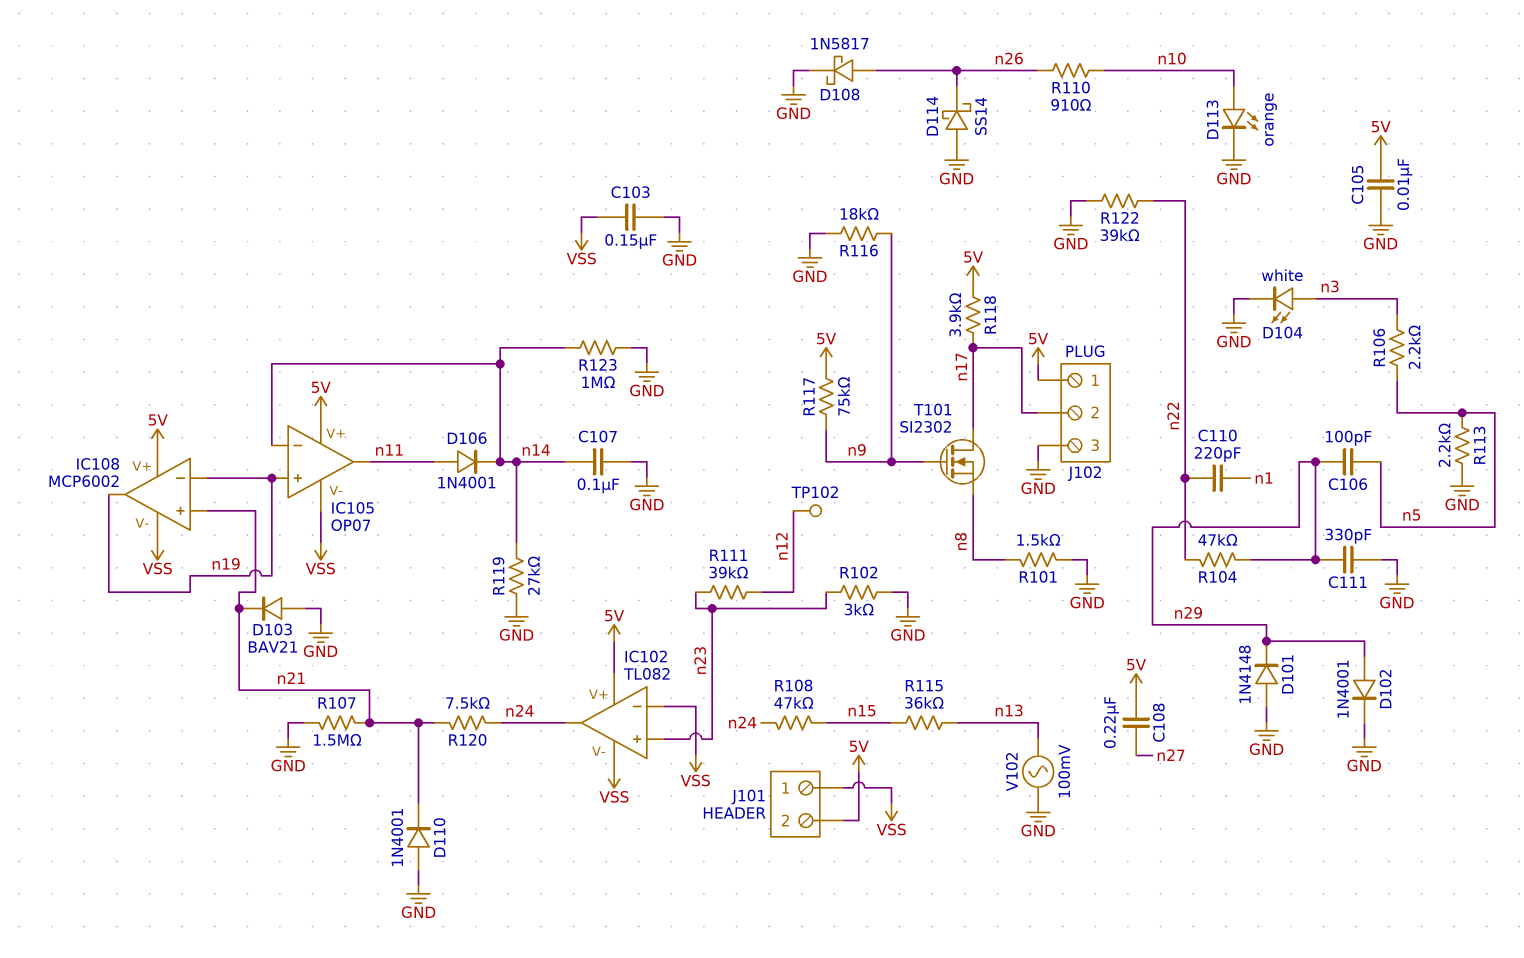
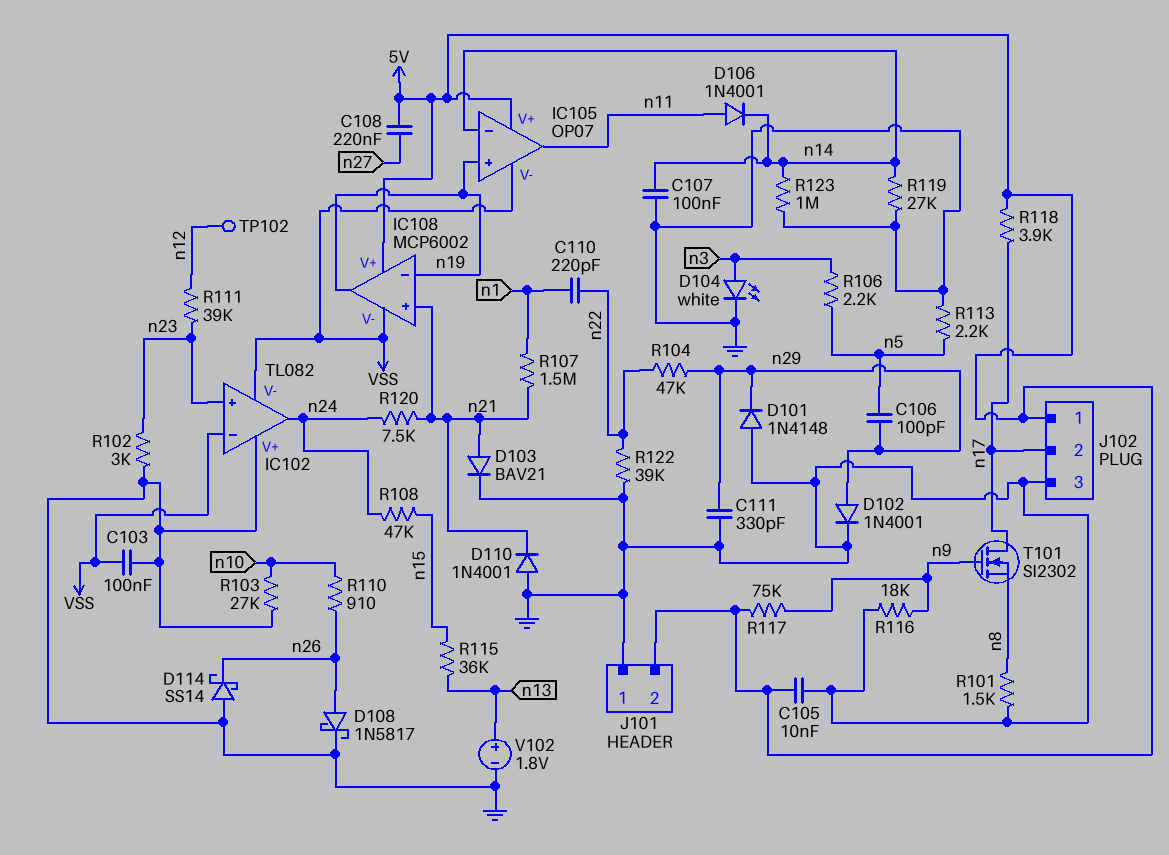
C103: 150nF (GND, VSS) -> 100nF (GND, VSS)
D103: diode BAV21 (A GND, K n21) -> diode BAV21 (A n21, K GND)
D113: LED orange (A n10, K GND) -> none
IC102 pin V+: 5V -> GND
J101 pin 1: VSS -> GND
R103: none -> 27k (GND, n10)
R107: 1.5M (GND, n21) -> 1.5M (n1, n21)
V102: AC 100mV (GND, n13) -> 1.8V (plus n13, minus GND)

